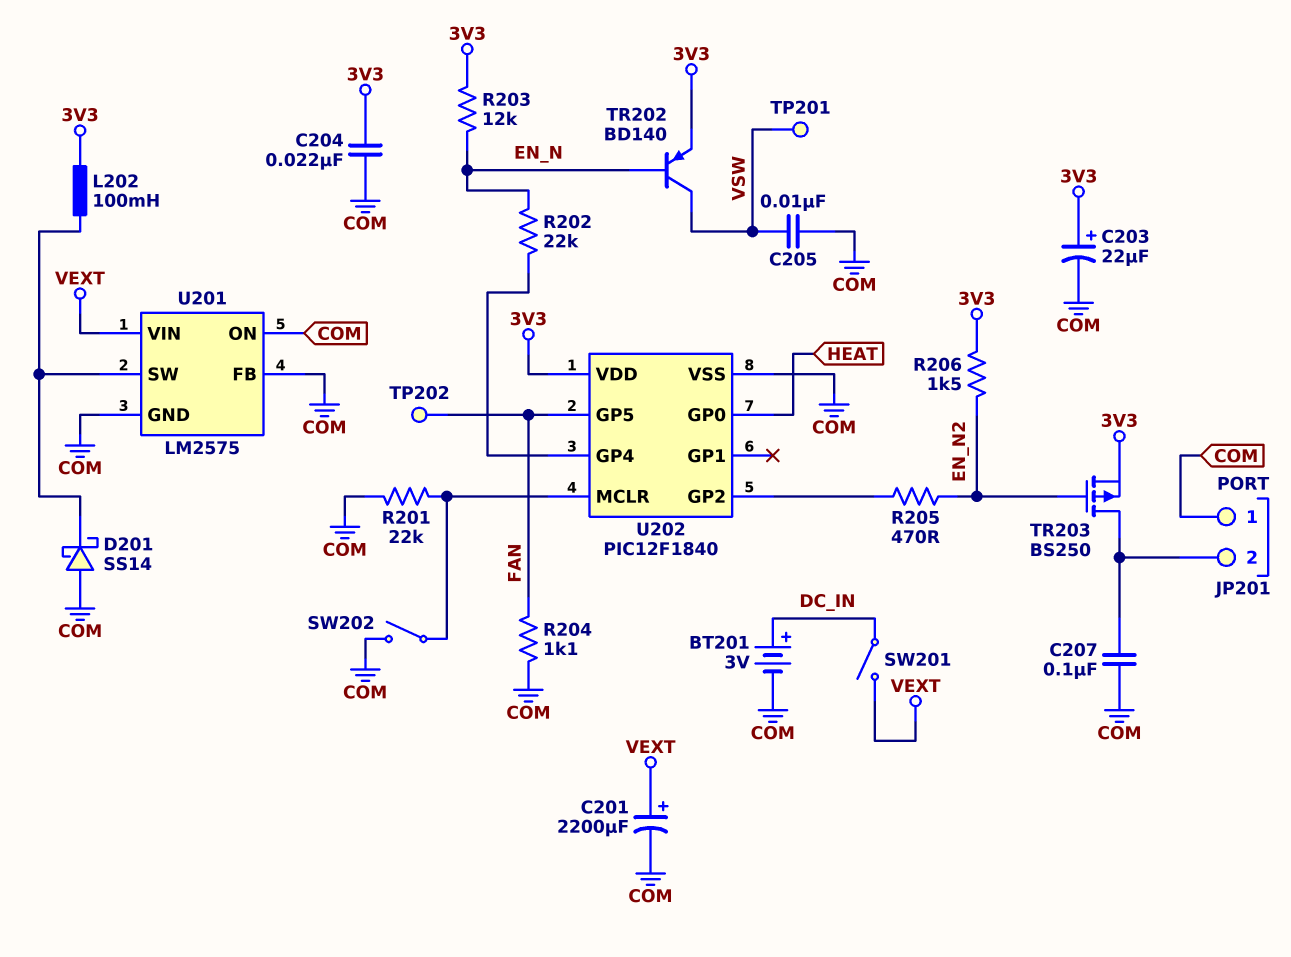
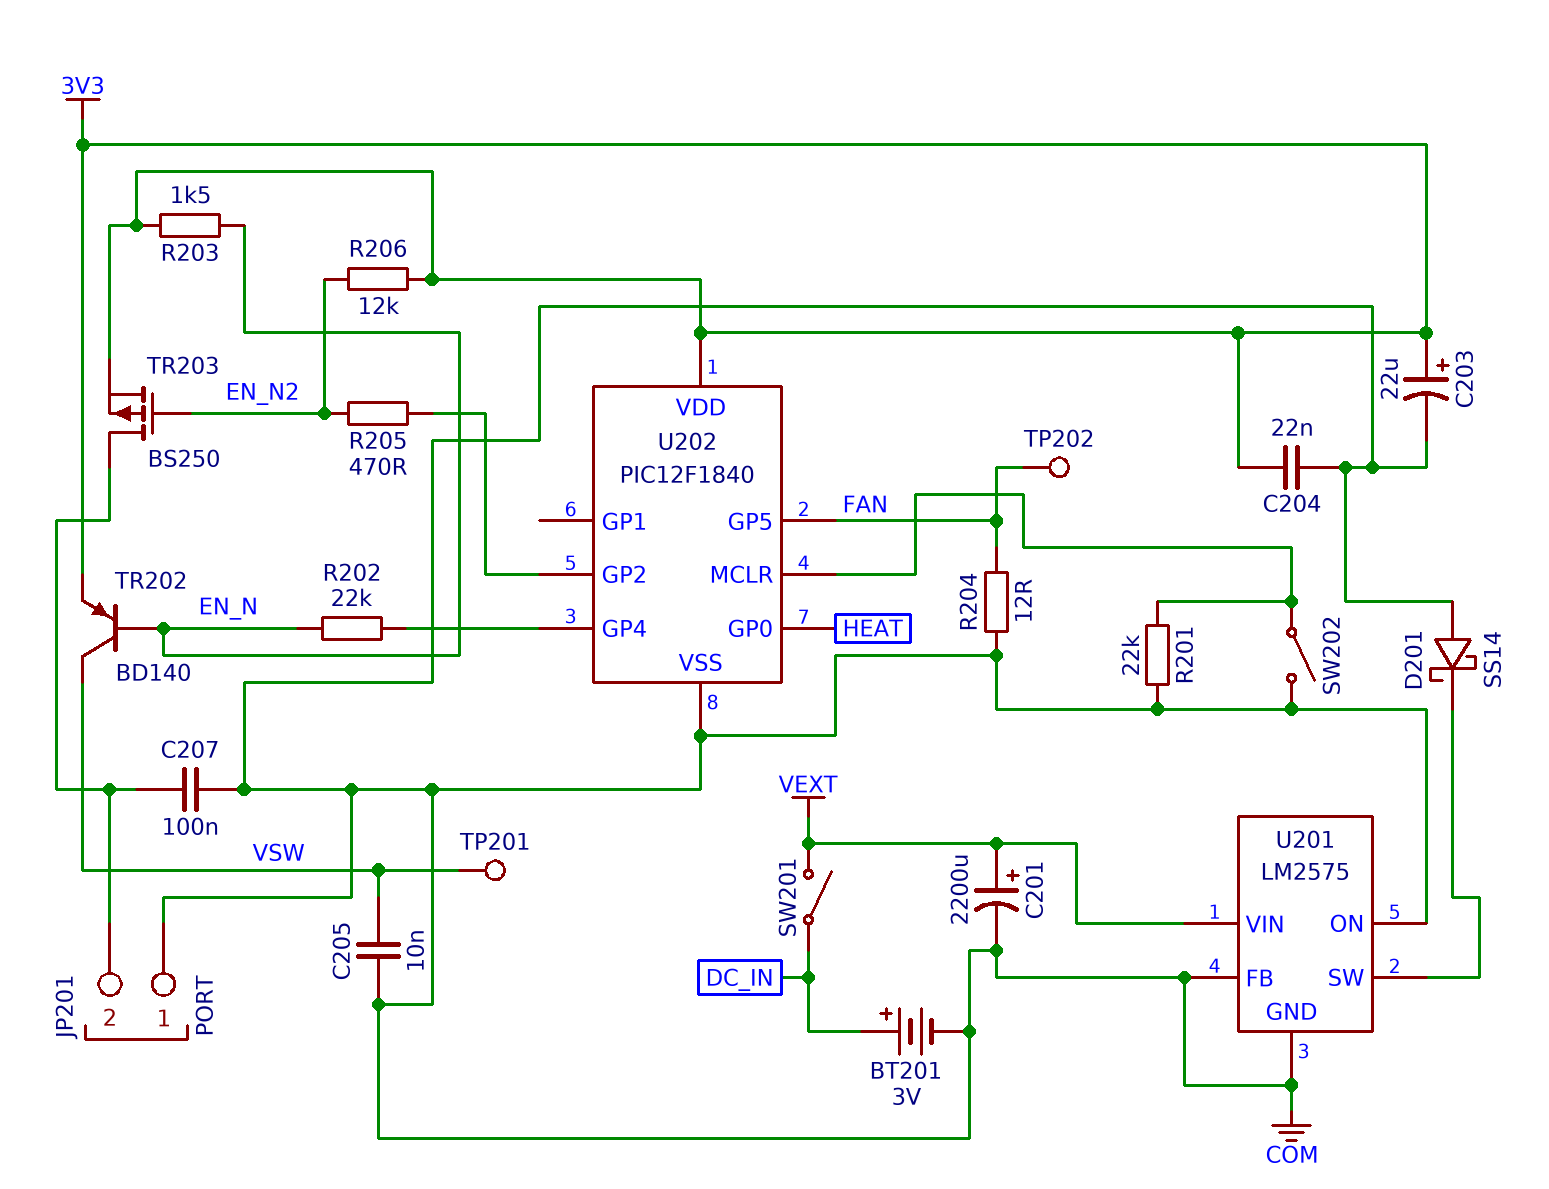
L202: 100mH (3V3, U201/SW) -> none
R203: 12k (3V3, EN_N) -> 1.5k (3V3, EN_N)
R204: 1.1k (COM, FAN) -> 12 (COM, FAN)
R206: 1.5k (3V3, EN_N2) -> 12k (3V3, EN_N2)

